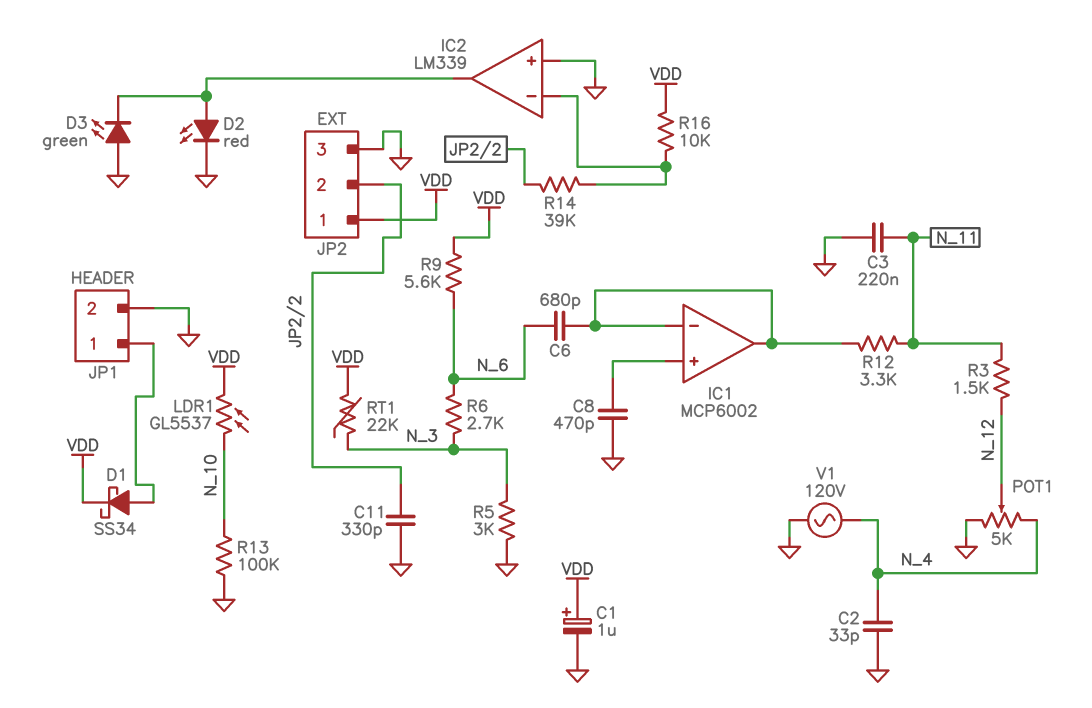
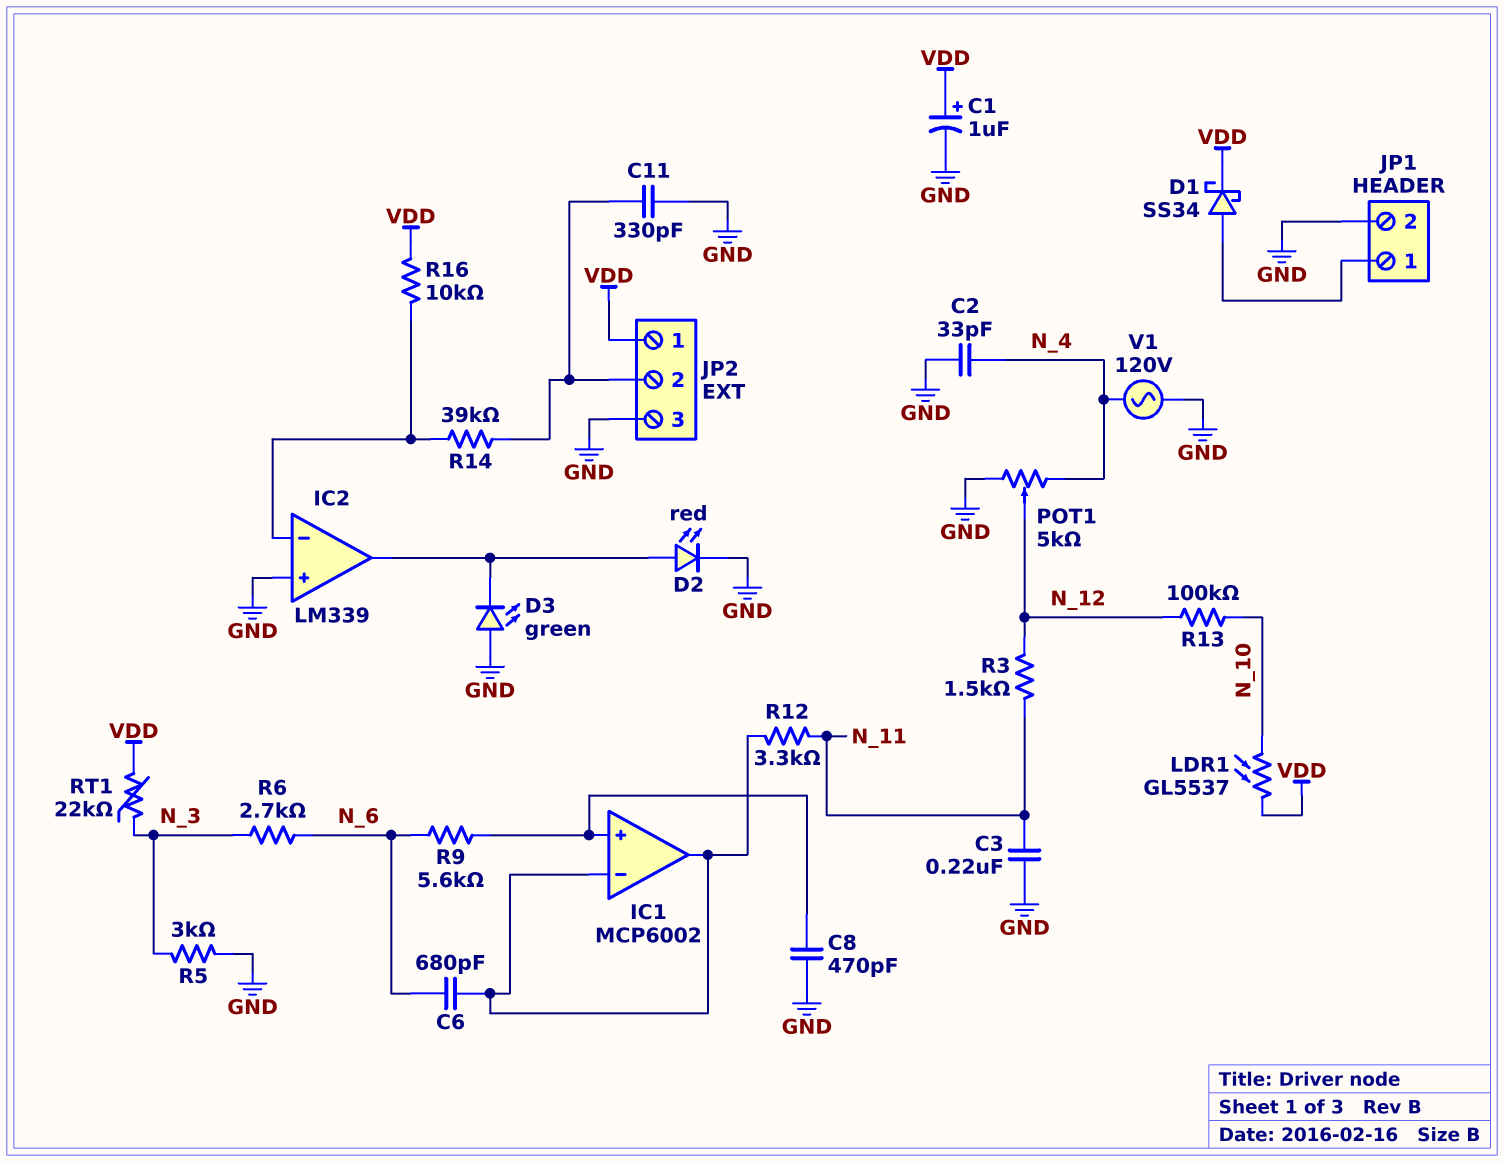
R9: 5.6k (N_6, VDD) -> 5.6k (IC1/in+, N_6)
R13: 100k (GND, N_10) -> 100k (N_10, N_12)

